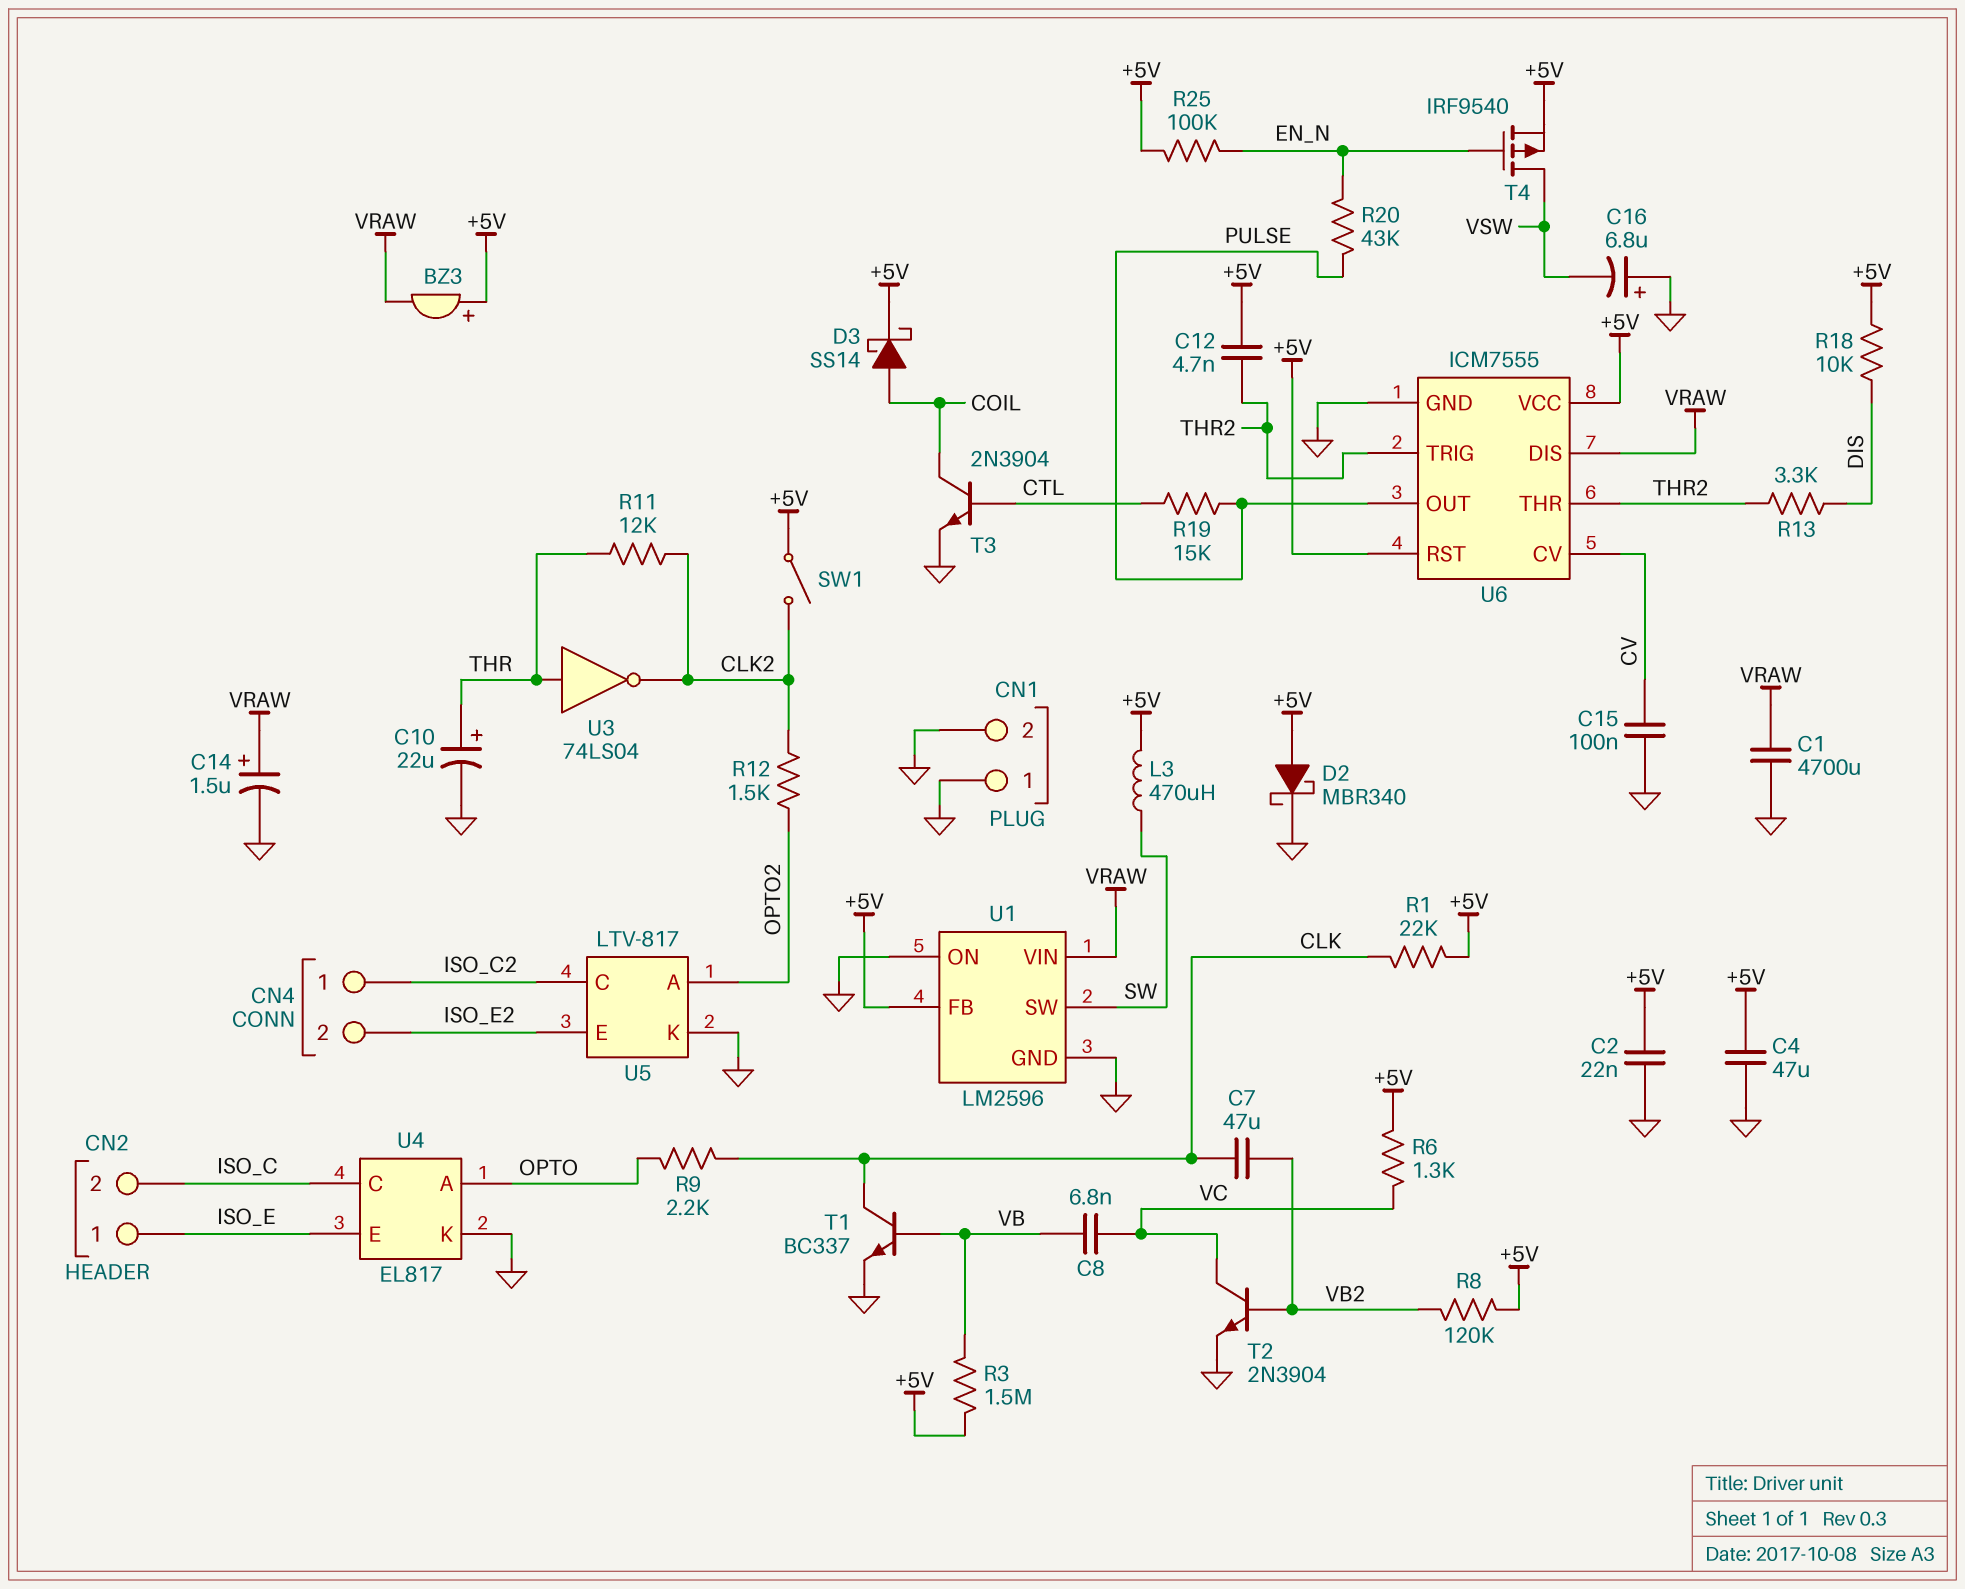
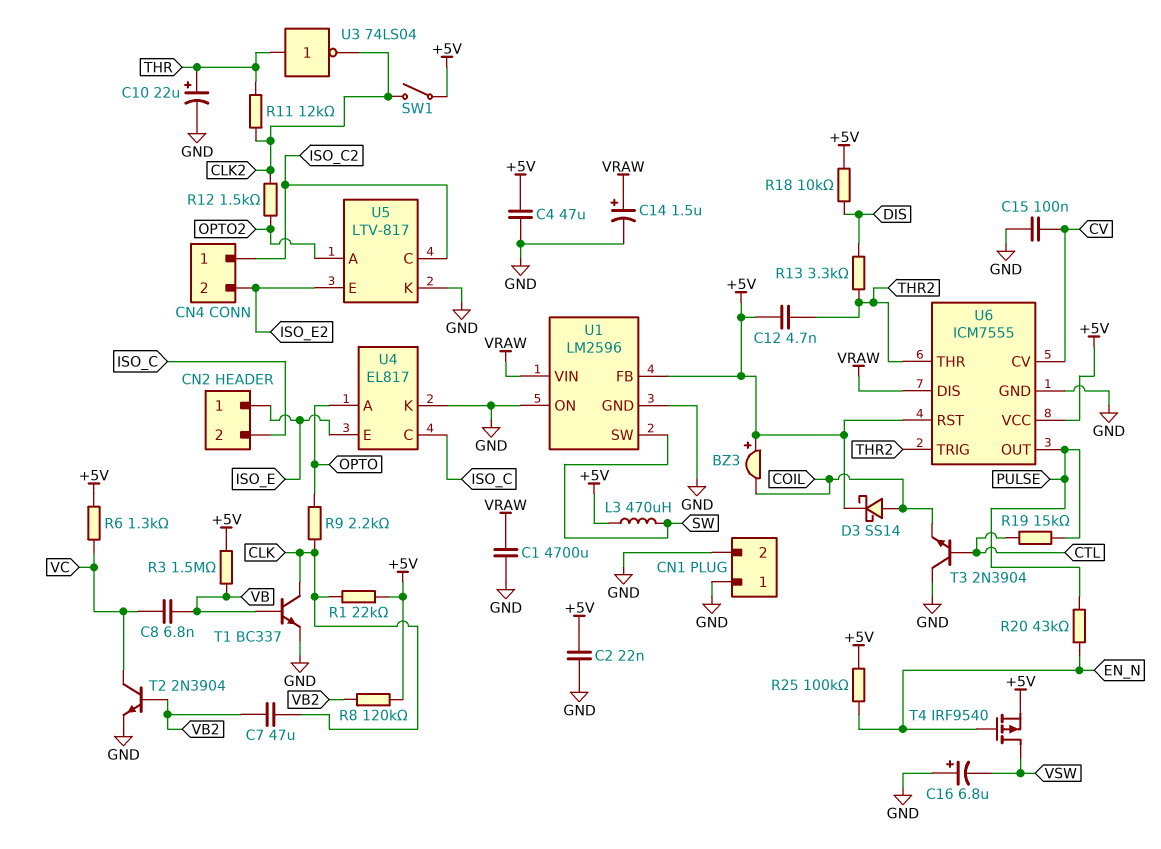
BZ3: buzzer (plus +5V, minus VRAW) -> buzzer (plus +5V, minus COIL)
D2: schottky MBR340 (A +5V, K GND) -> none
T3: NPN 2N3904 (B CTL, C COIL, E GND) -> NPN 2N3904 (B CTL, C GND, E COIL)

